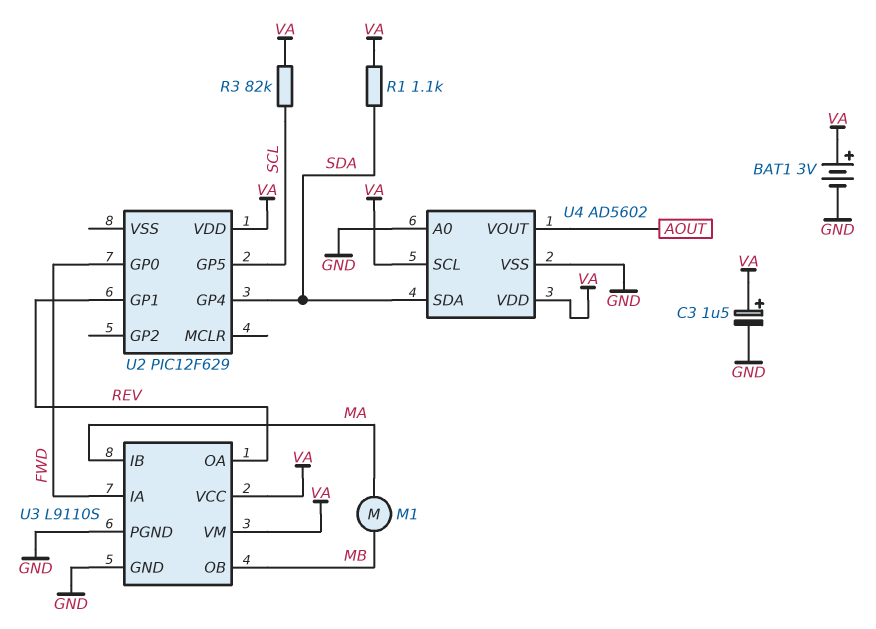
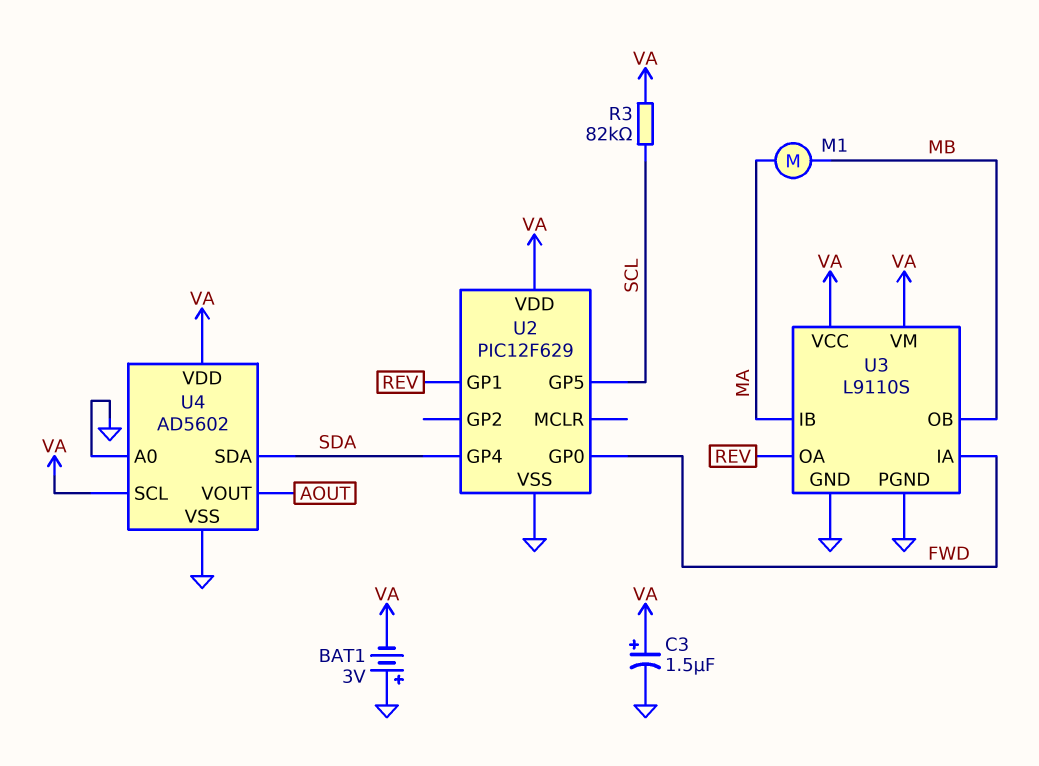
BAT1: 3V (plus VA, minus GND) -> 3V (plus GND, minus VA)
R1: 1.1k (SDA, VA) -> none
U2 pin VSS: none -> GND

